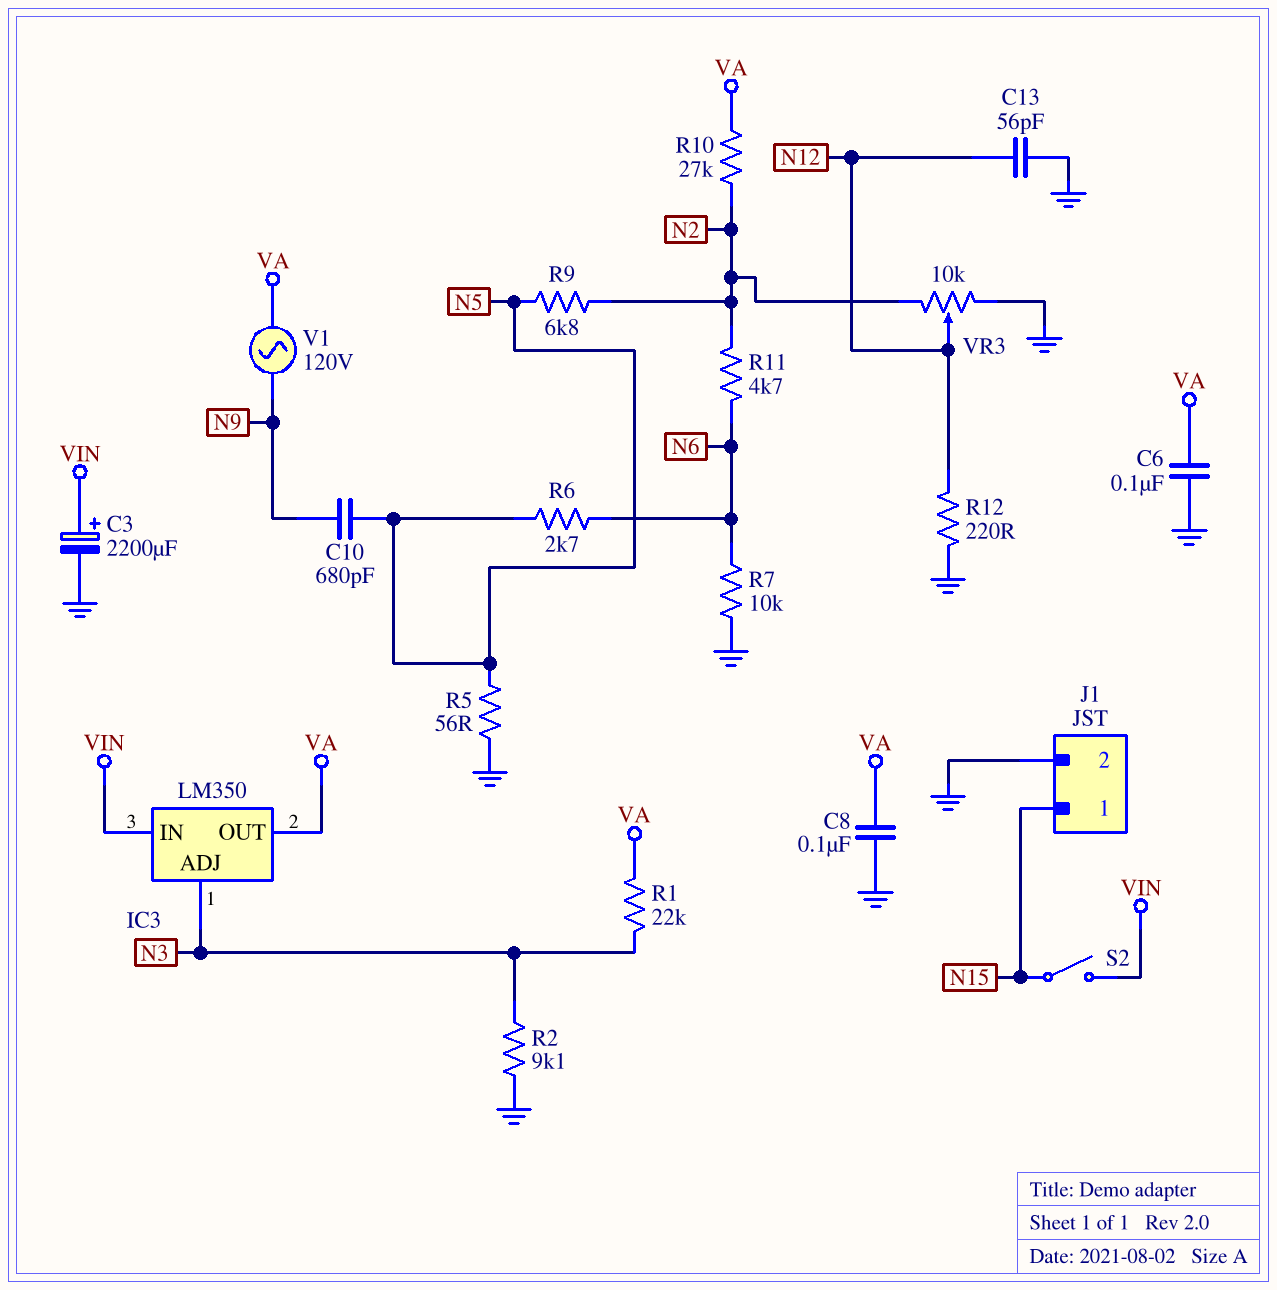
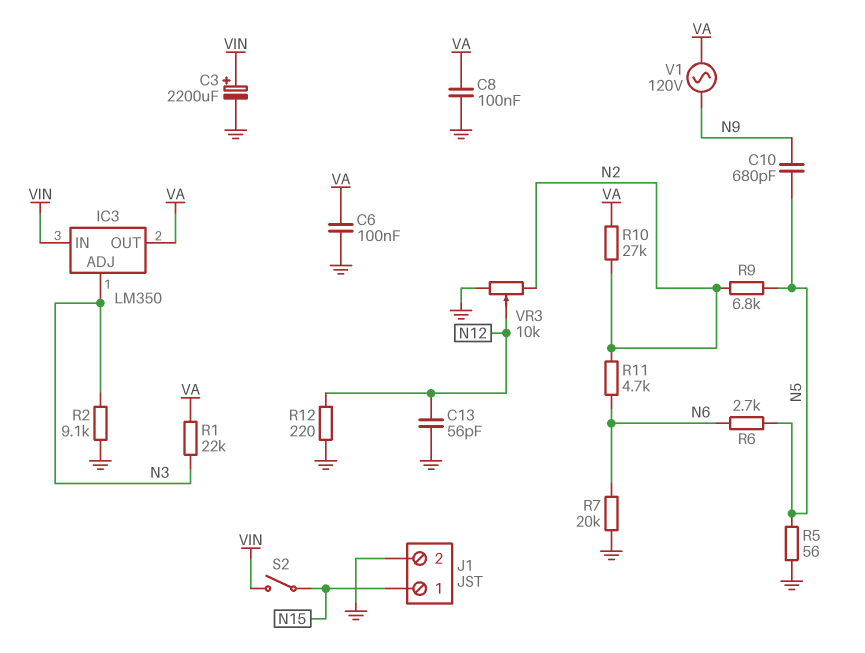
R7: 10k (GND, N6) -> 20k (GND, N6)

